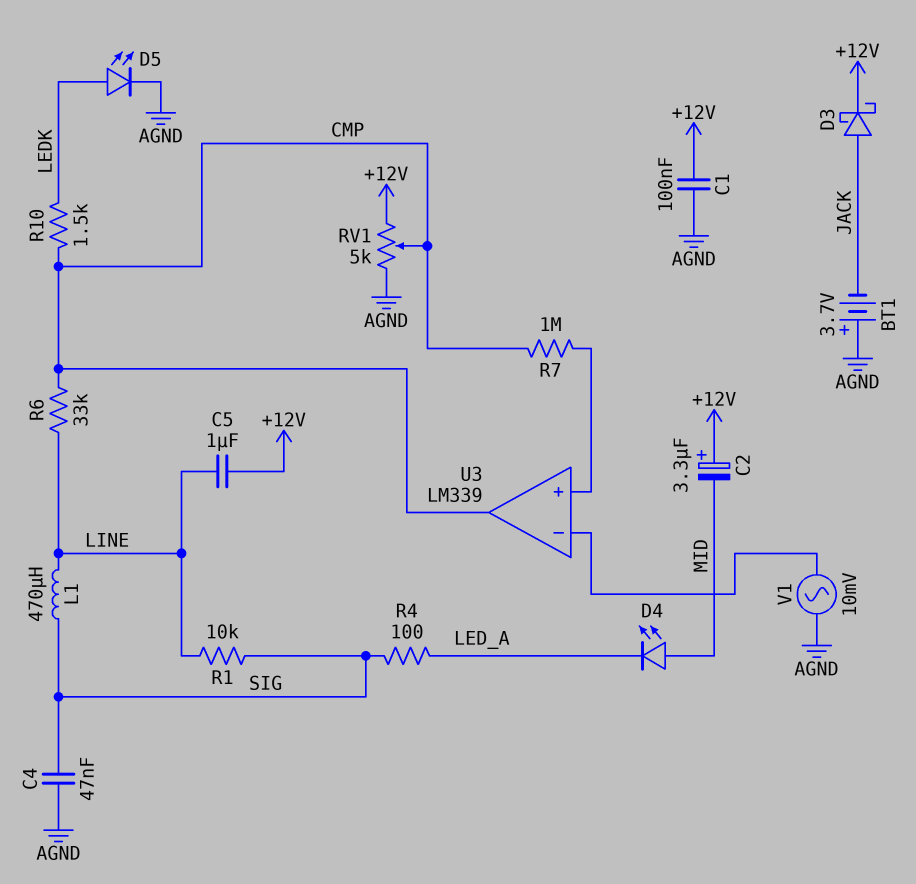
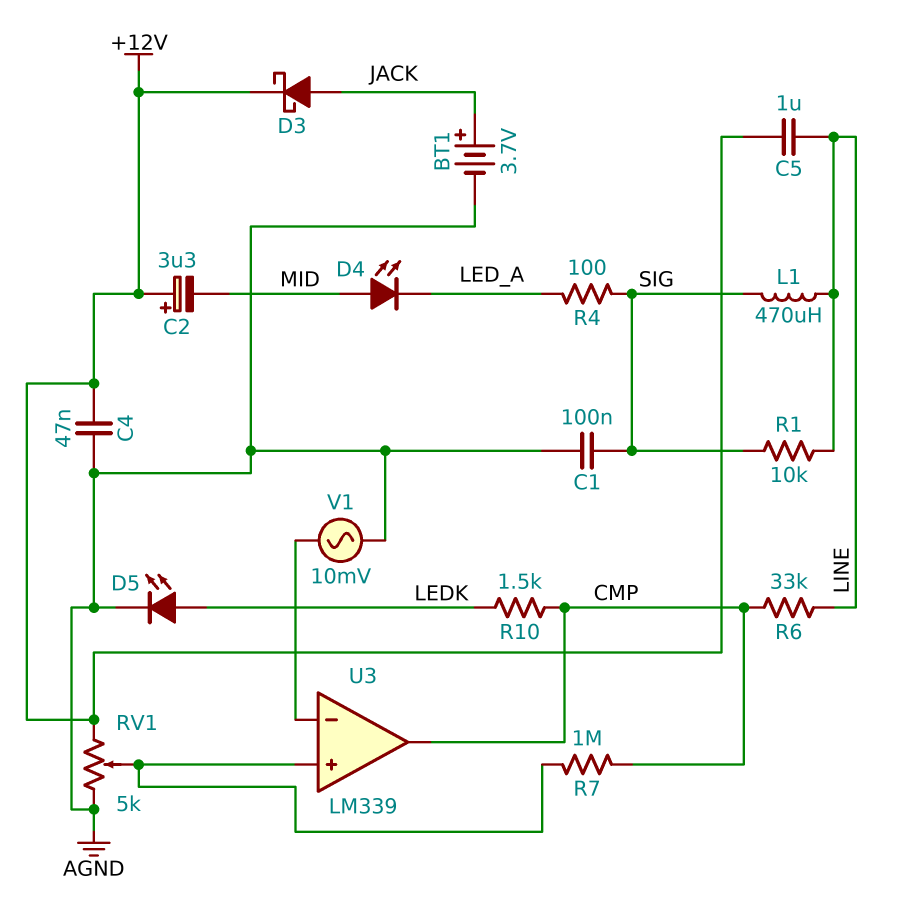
BT1: 3.7V (plus AGND, minus JACK) -> 3.7V (plus JACK, minus AGND)
C1: 100nF (+12V, AGND) -> 100nF (AGND, SIG)
C4: 47nF (AGND, SIG) -> 47nF (+12V, AGND)
RV1: 5k (+12V, AGND, wiper CMP) -> 5k (+12V, AGND, wiper U3/in+)

